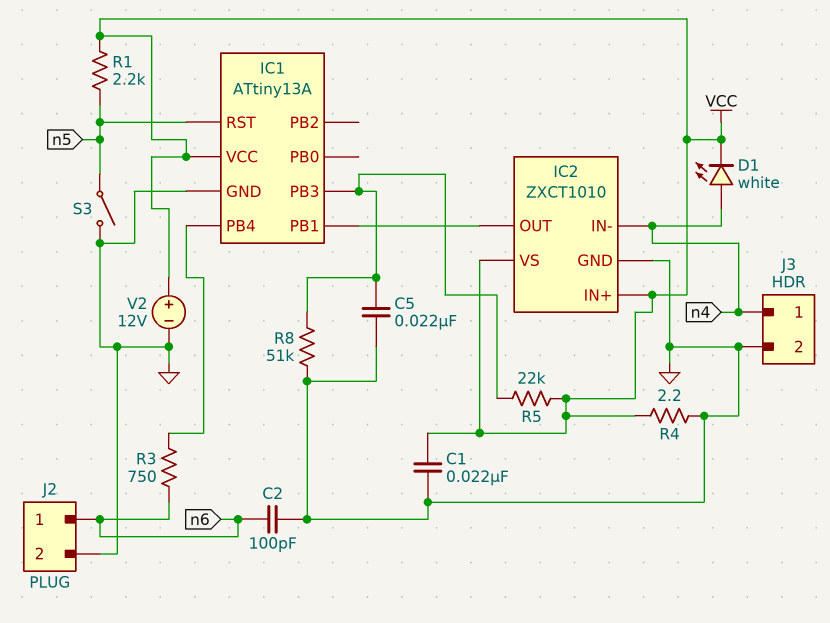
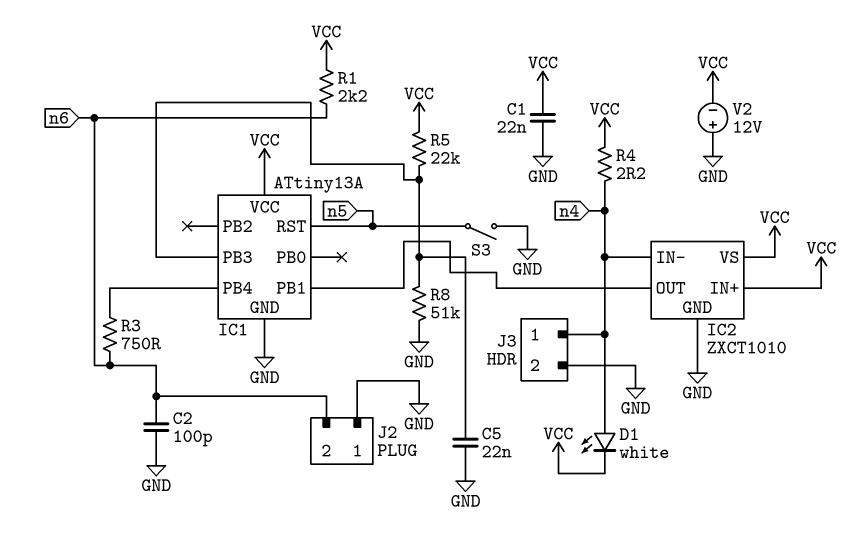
J2 pin 1: n6 -> GND
J2 pin 2: GND -> n6
R1: 2.2k (VCC, n5) -> 2.2k (VCC, n6)
R4: 2.2 (GND, VCC) -> 2.2 (VCC, n4)
V2: 12V (plus VCC, minus GND) -> 12V (plus GND, minus VCC)

